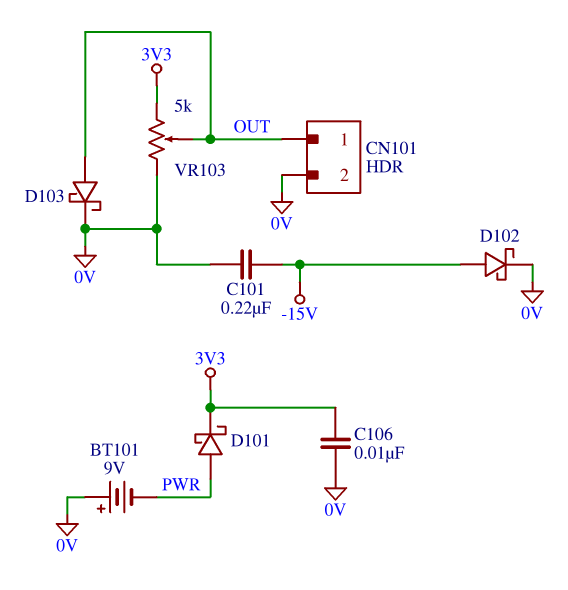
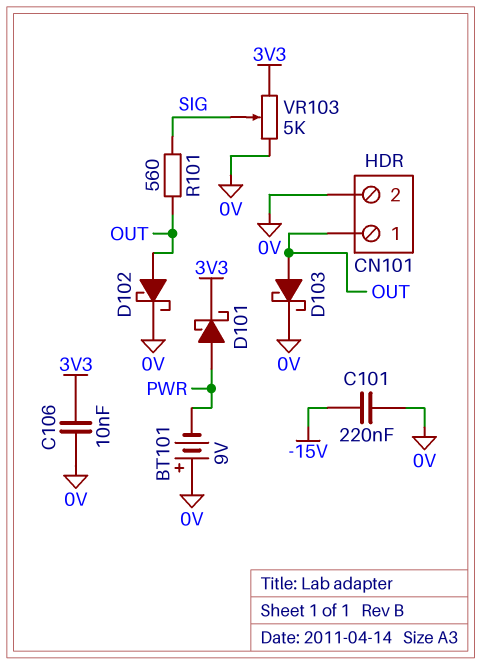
D102: schottky (A -15V, K 0V) -> schottky (A OUT, K 0V)
R101: none -> 560 (OUT, SIG)
VR103: 5k (0V, 3V3, wiper OUT) -> 5k (0V, 3V3, wiper SIG)

